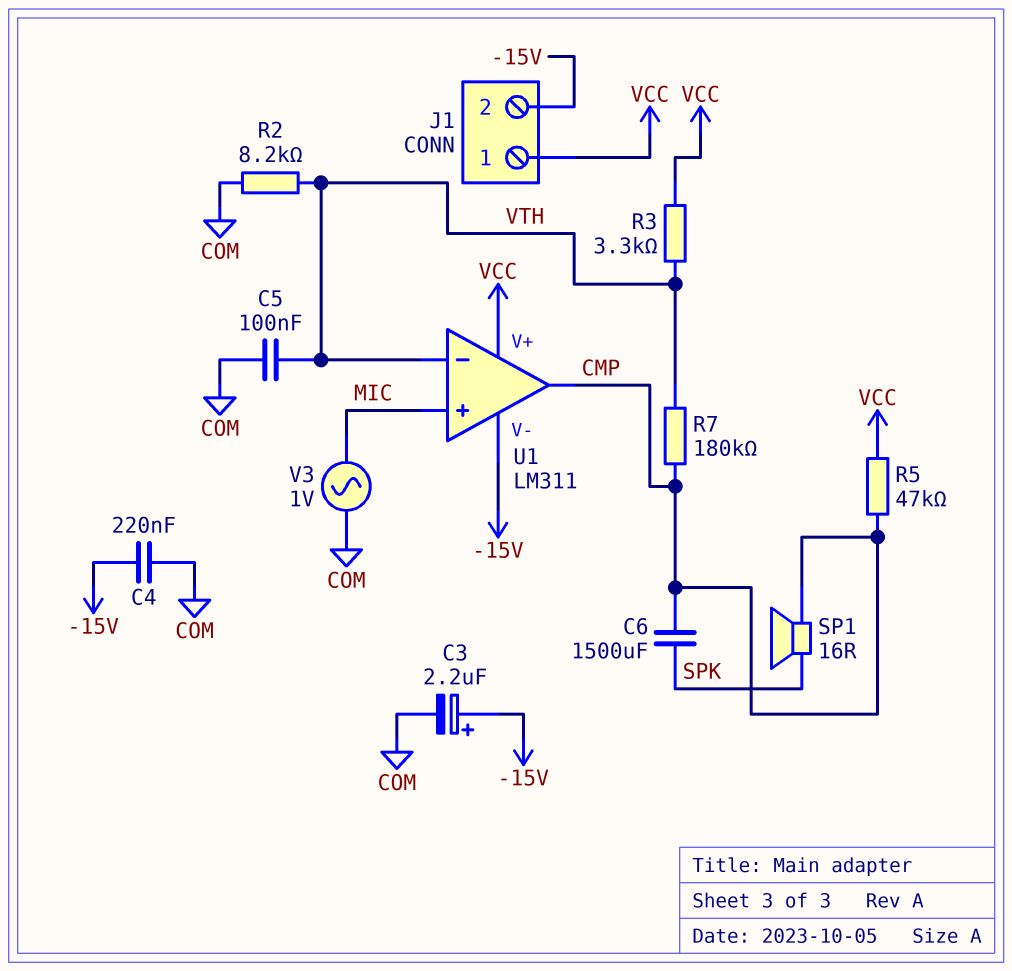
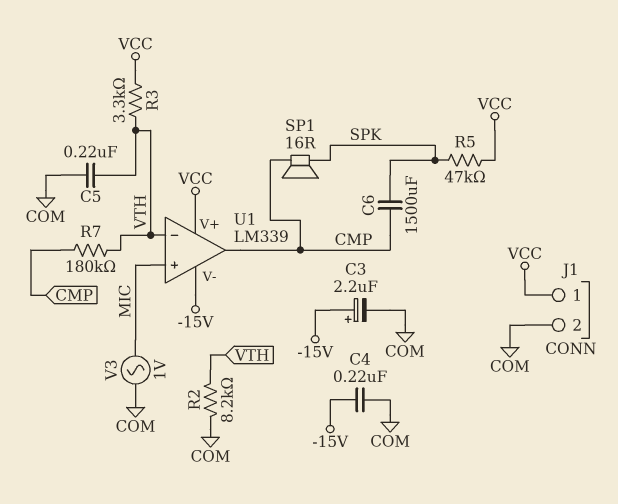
C5: 100nF (COM, VTH) -> 220nF (COM, VTH)
J1 pin 2: -15V -> COM
R5: 47k (CMP, VCC) -> 47k (SPK, VCC)
U1: LM311 -> LM339

